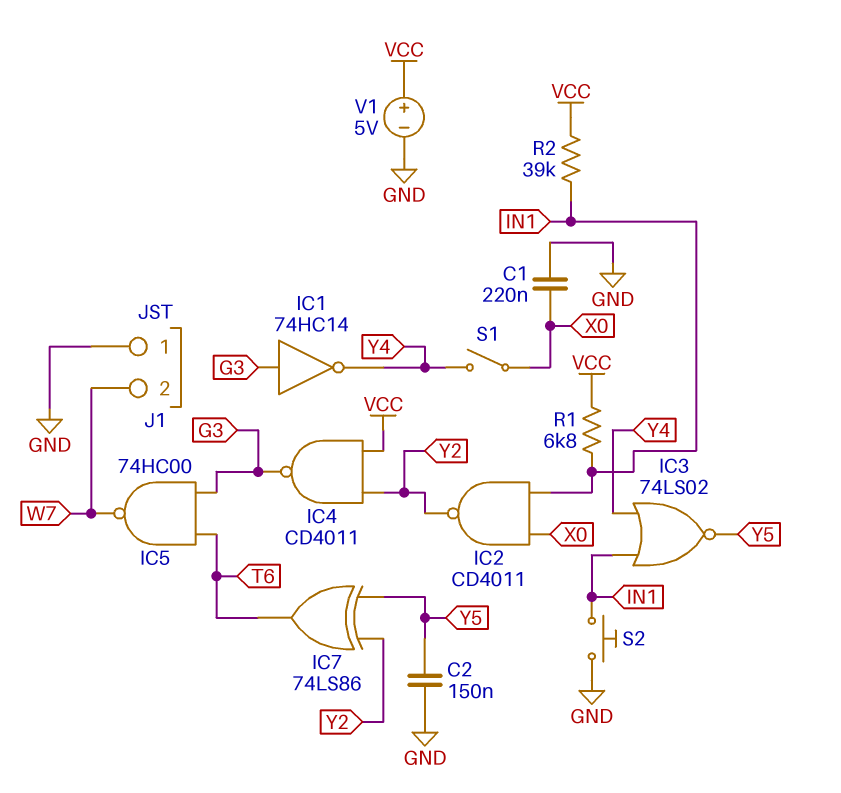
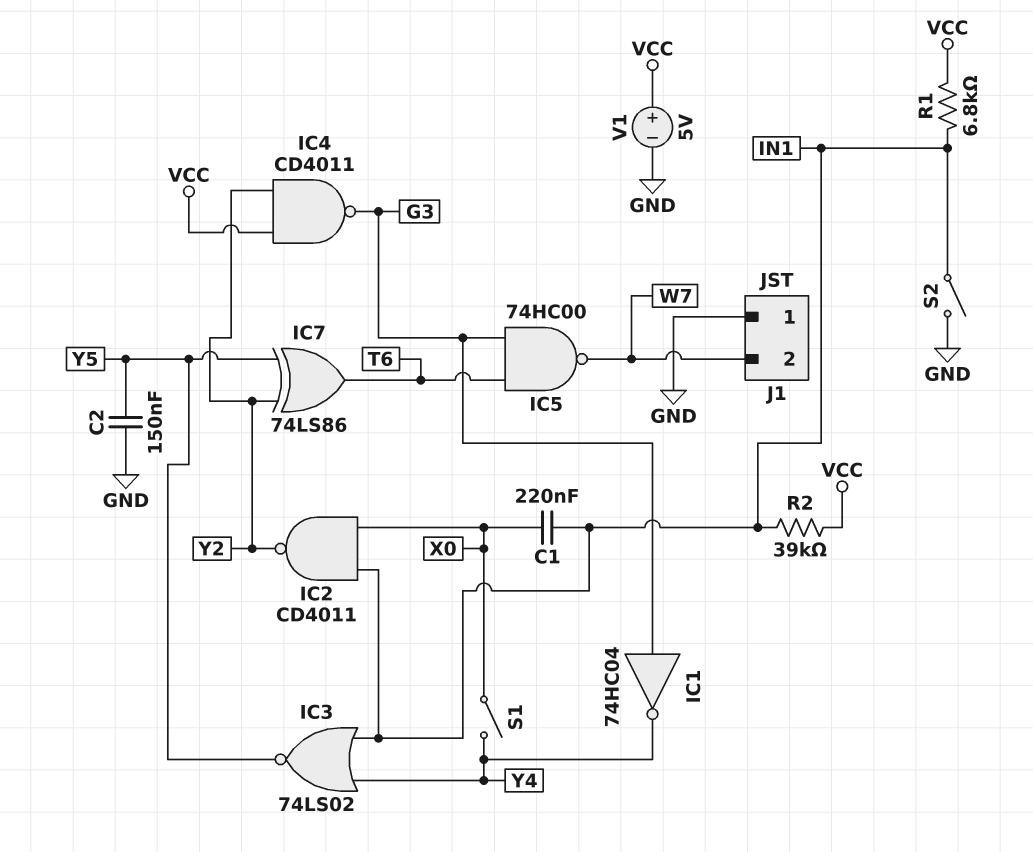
C1: 220nF (GND, X0) -> 220nF (IN1, X0)
IC1: NOT 74HC14 (in G3, out Y4) -> NOT 74HC04 (in G3, out Y4)
S2: button (GND, IN1) -> switch (GND, IN1)

